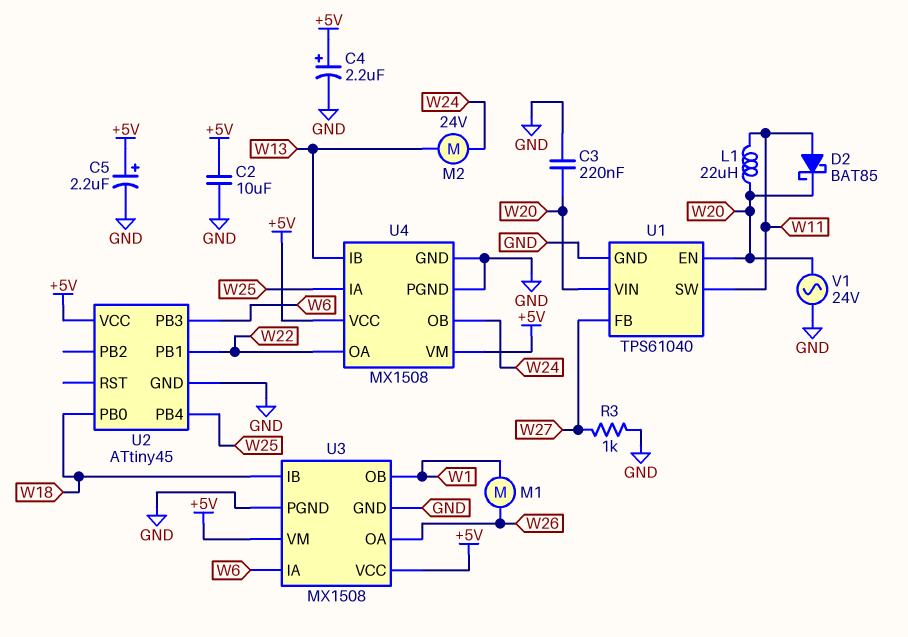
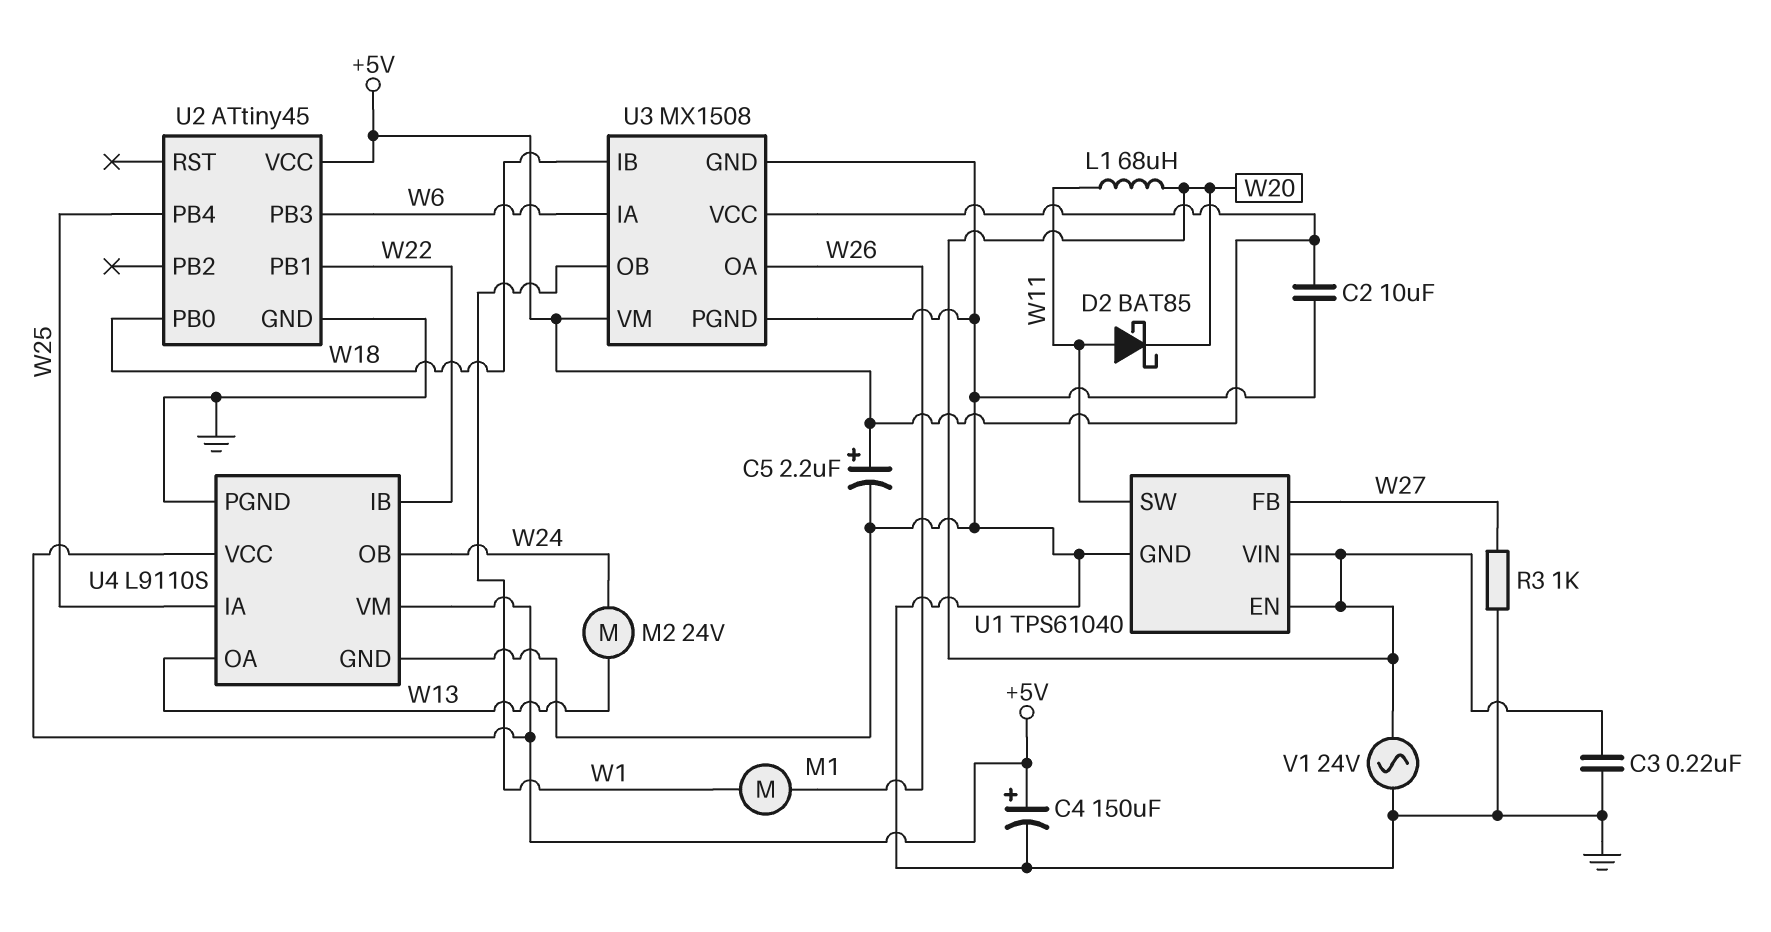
C4: 2.2uF (plus +5V, minus GND) -> 150uF (plus +5V, minus GND)
L1: 22uH (W11, W20) -> 68uH (W11, W20)
U4: MX1508 -> L9110S
U4 pin IB: W13 -> W22
U4 pin OA: W22 -> W13

